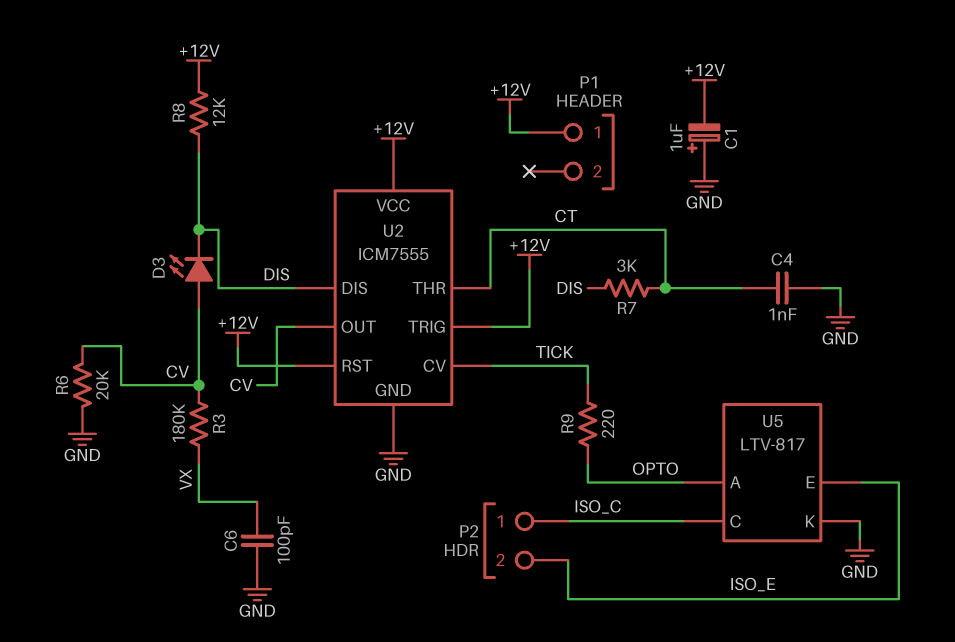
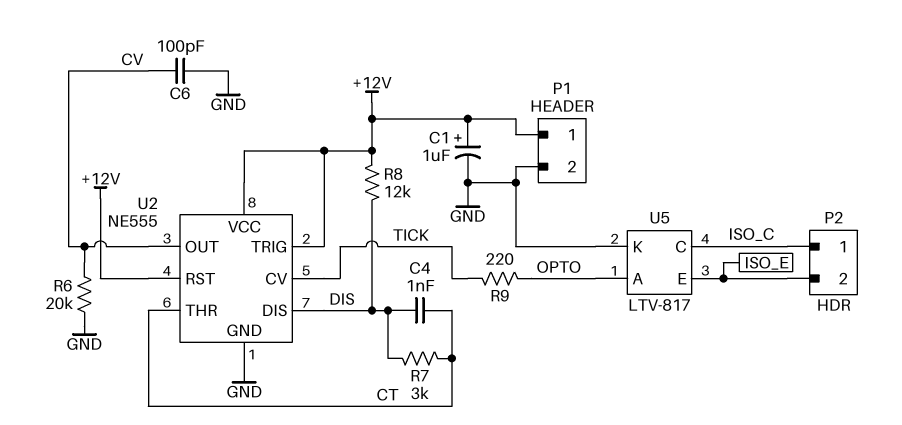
C1: 1uF (plus GND, minus +12V) -> 1uF (plus +12V, minus GND)
C4: 1nF (CT, GND) -> 1nF (CT, DIS)
C6: 100pF (GND, VX) -> 100pF (CV, GND)
D3: LED (A CV, K DIS) -> none
P1 pin 2: none -> GND
R3: 180k (CV, VX) -> none
U2: ICM7555 -> NE555

